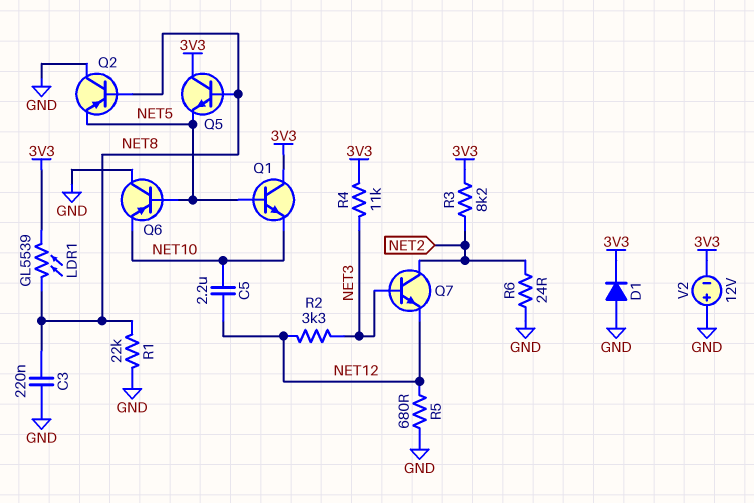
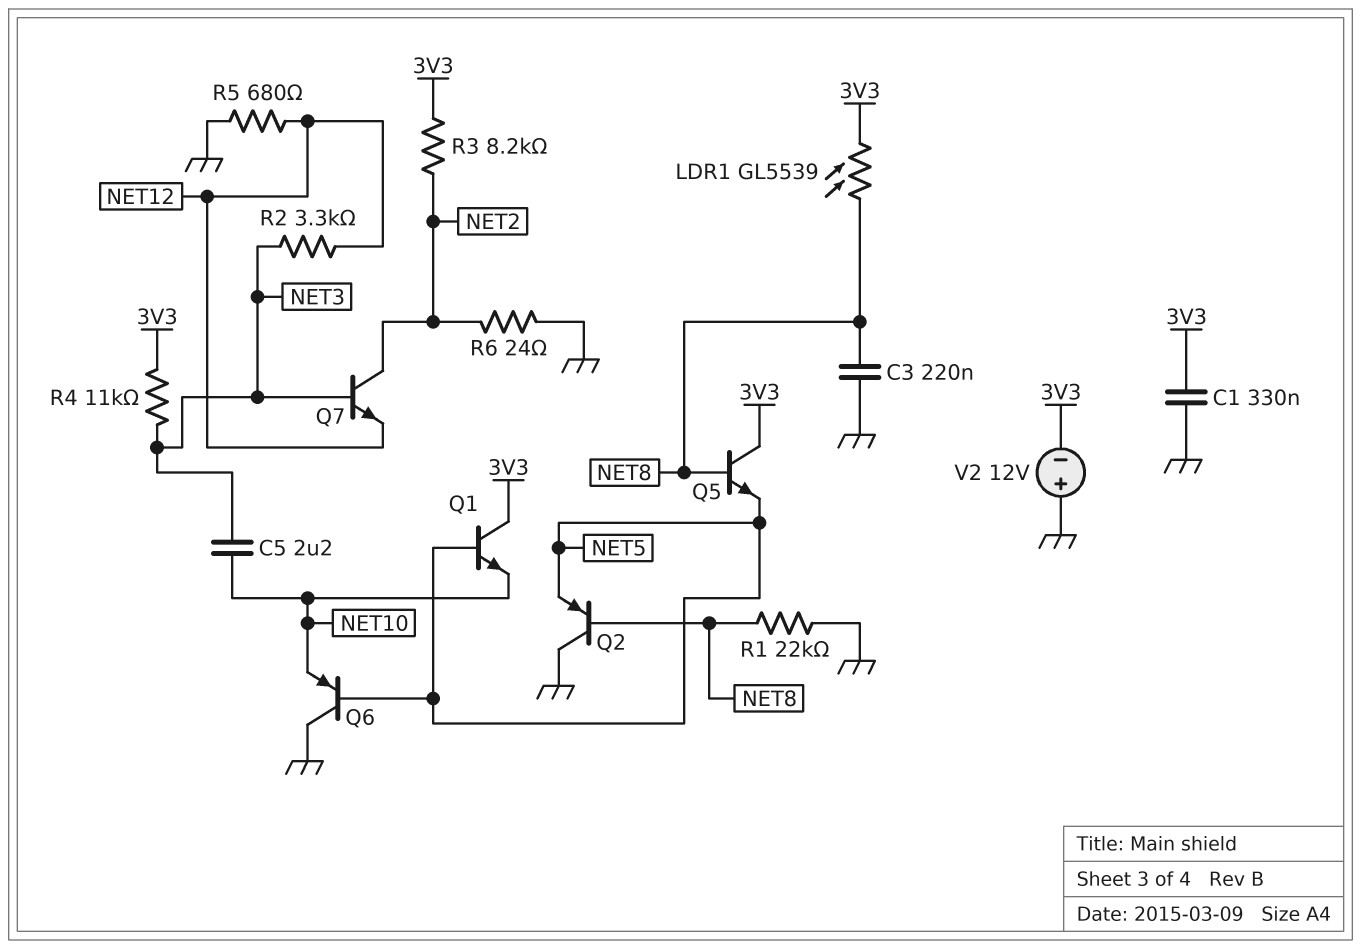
C1: none -> 330nF (3V3, GND)
C5: 2.2uF (NET10, NET12) -> 2.2uF (NET3, NET10)
D1: diode (A GND, K 3V3) -> none

